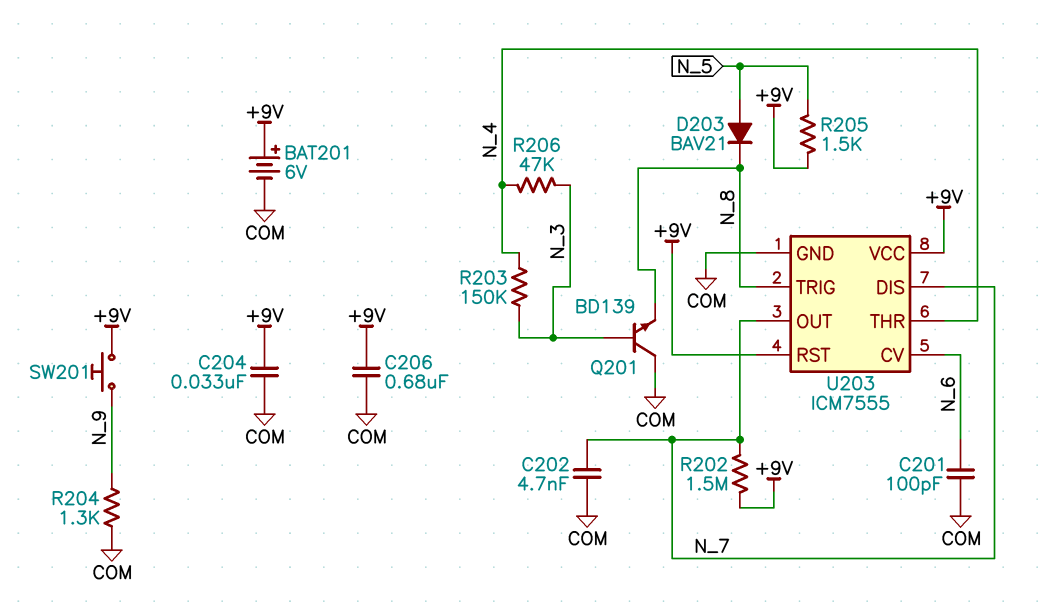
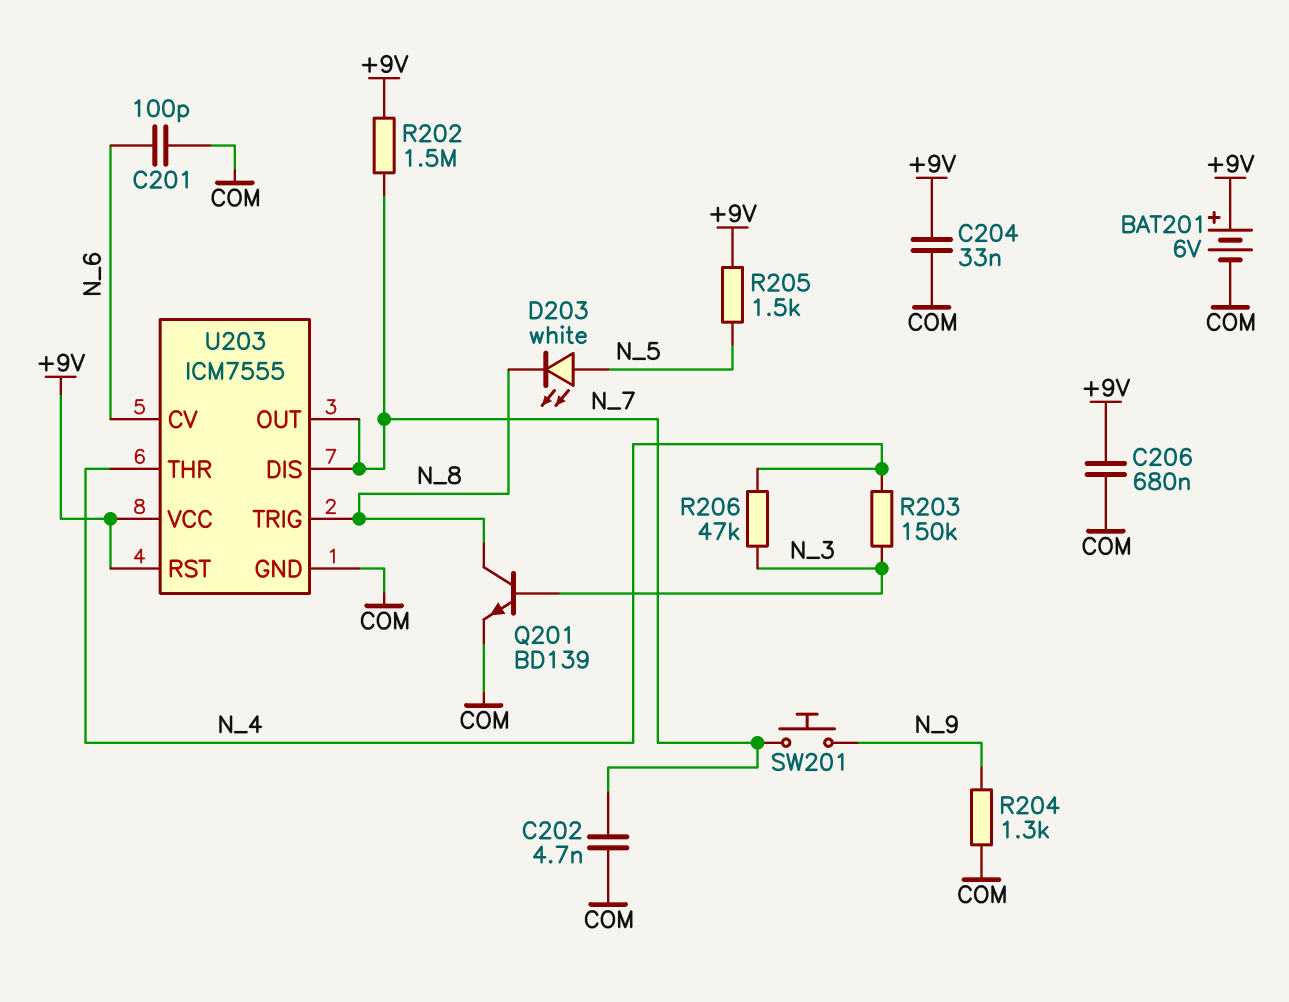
D203: diode BAV21 (A N_5, K N_8) -> LED white (A N_5, K N_8)
Q201: NPN BD139 (B N_3, C COM, E N_8) -> NPN BD139 (B N_3, C N_8, E COM)
SW201: button (+9V, N_9) -> button (N_7, N_9)

